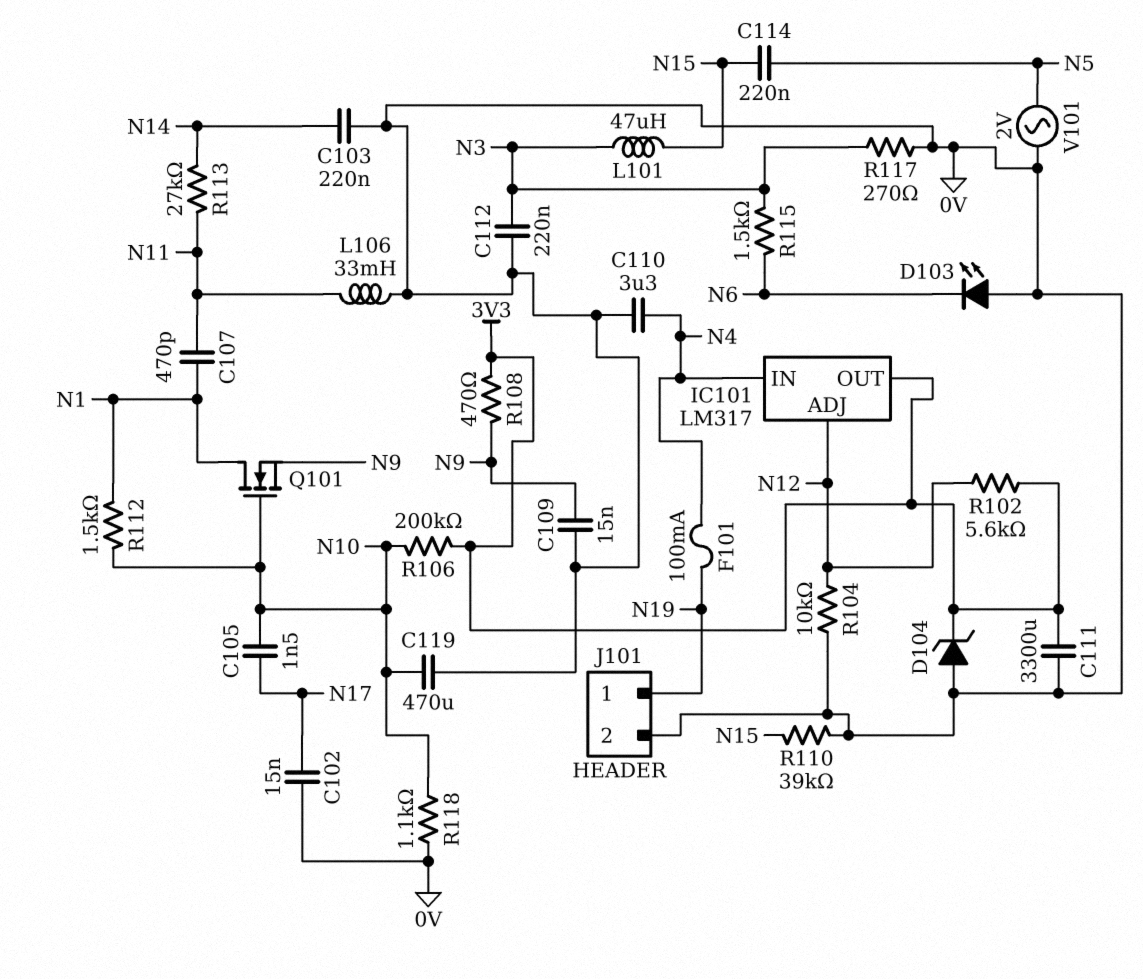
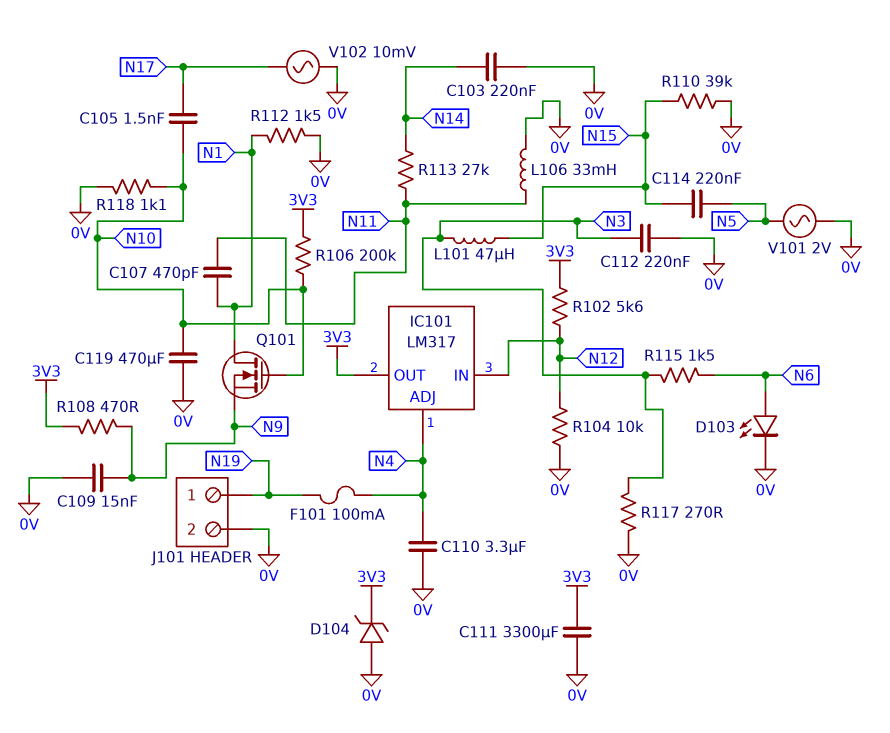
C102: 15nF (0V, N17) -> none
D103: LED (A 0V, K N6) -> LED (A N6, K 0V)
IC101 pin ADJ: N12 -> N4
IC101 pin IN: N4 -> N12
R112: 1.5k (N1, N10) -> 1.5k (0V, N1)
V102: none -> AC 10mV (0V, N17)

